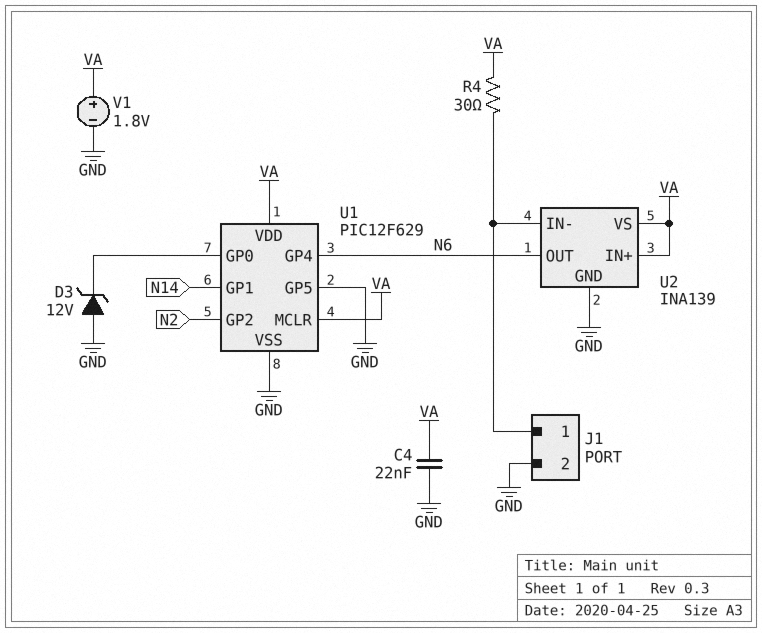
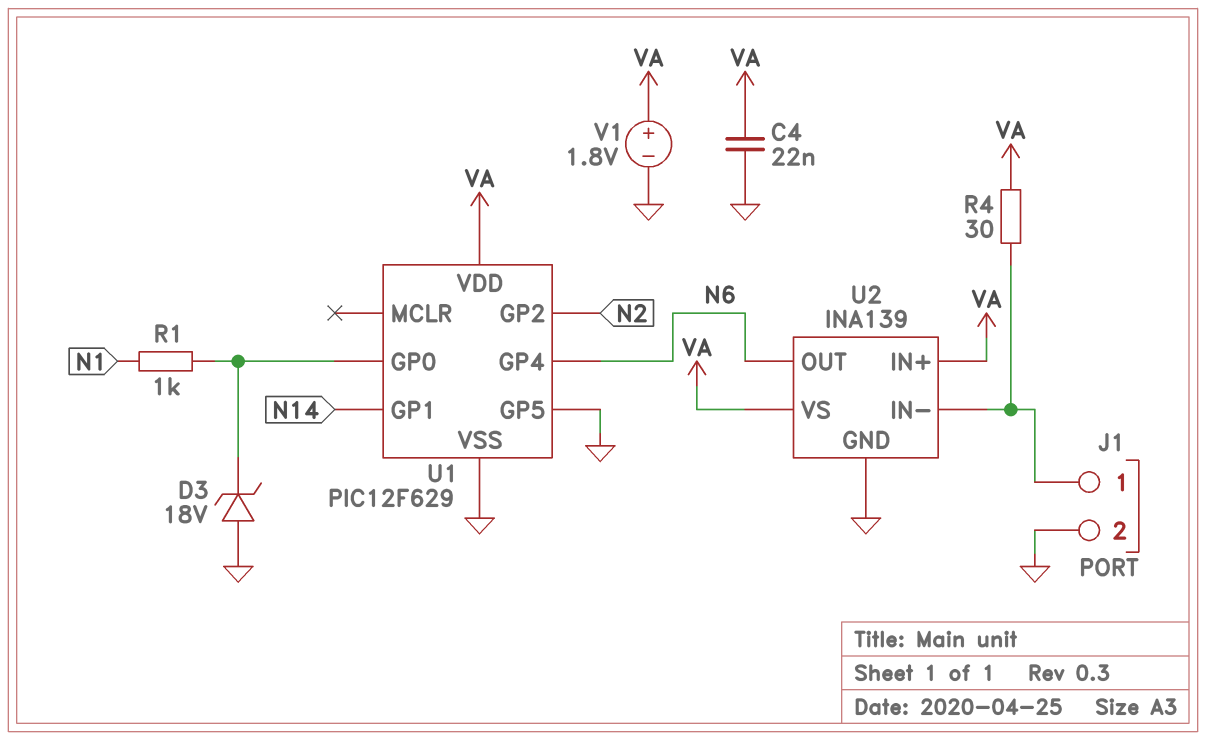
D3: zener 12V (A GND, K U1/GP0) -> zener 18V (A GND, K U1/GP0)
R1: none -> 1k (N1, U1/GP0)
U1 pin MCLR: VA -> none

